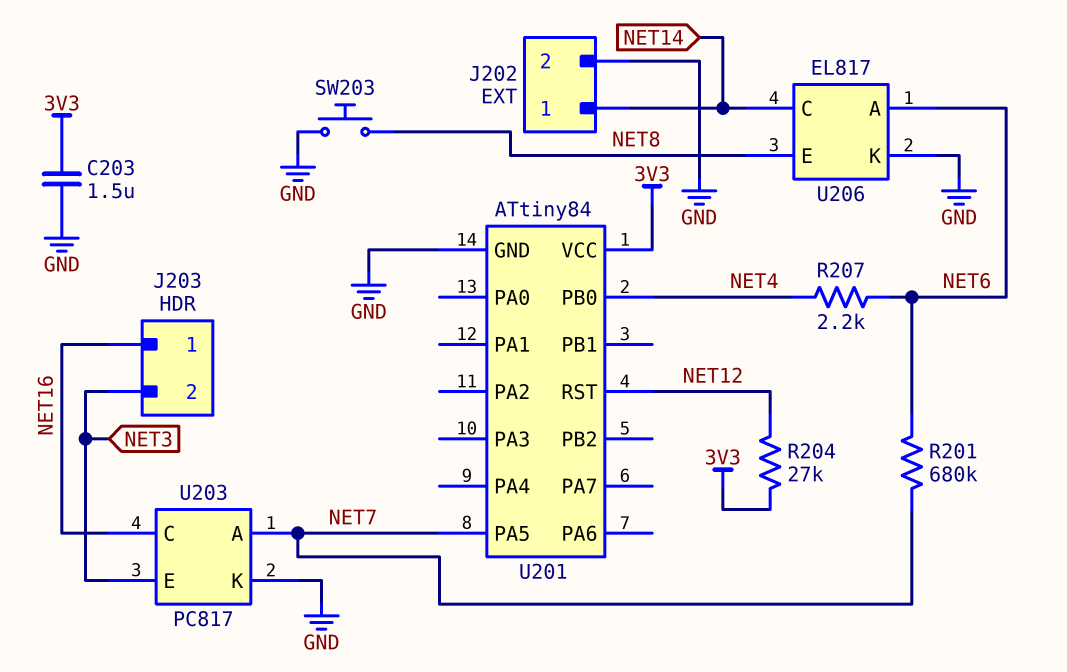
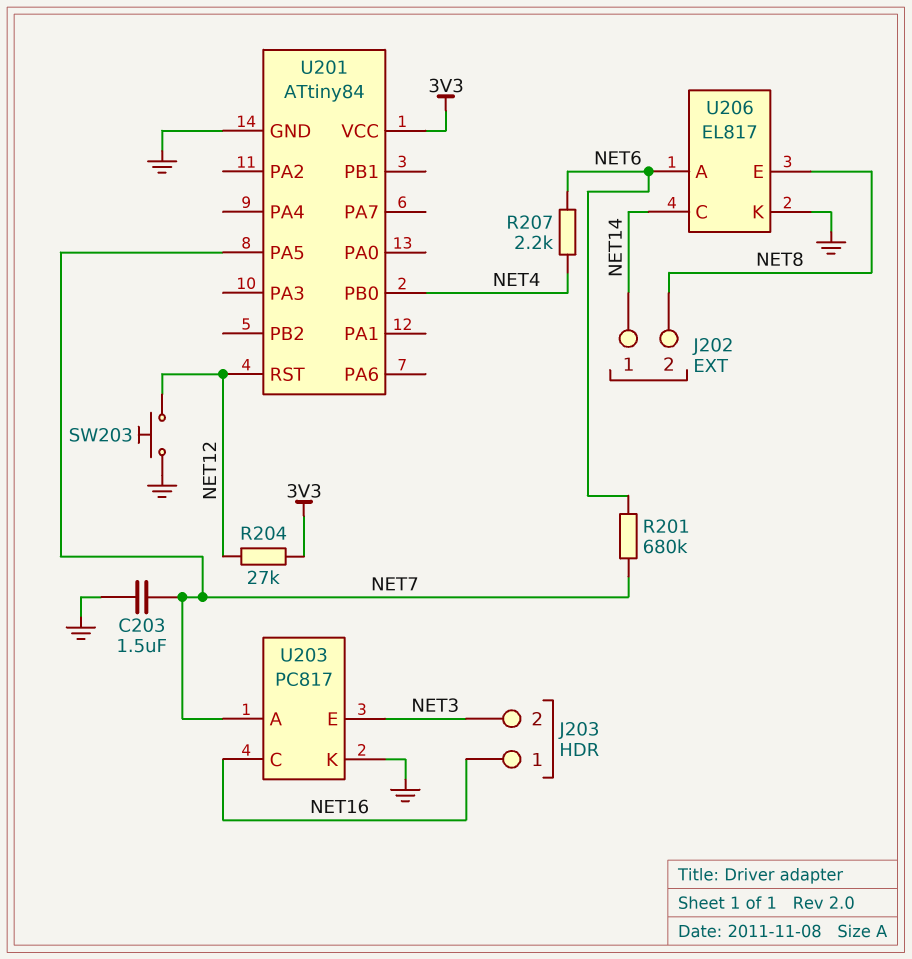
C203: 1.5uF (3V3, GND) -> 1.5uF (GND, NET7)
J202 pin 2: GND -> NET8
SW203: button (GND, NET8) -> button (GND, NET12)

